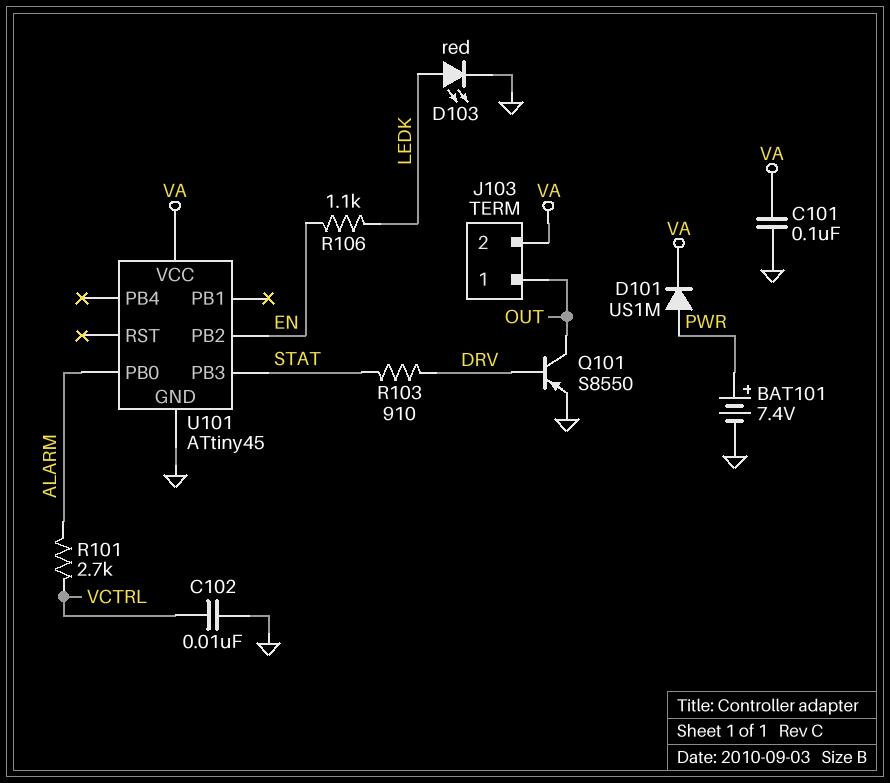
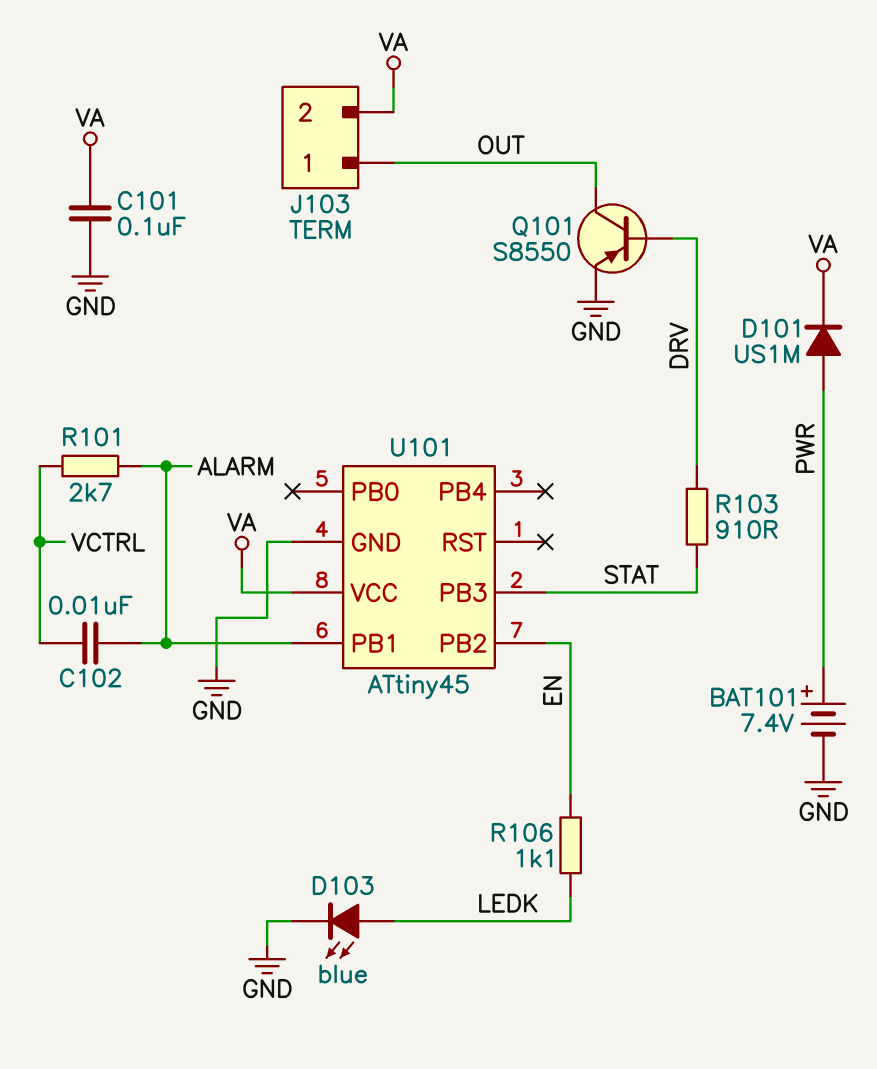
C102: 10nF (GND, VCTRL) -> 10nF (ALARM, VCTRL)
D103: LED red (A LEDK, K GND) -> LED blue (A LEDK, K GND)
U101 pin PB0: ALARM -> none
U101 pin PB1: none -> ALARM

